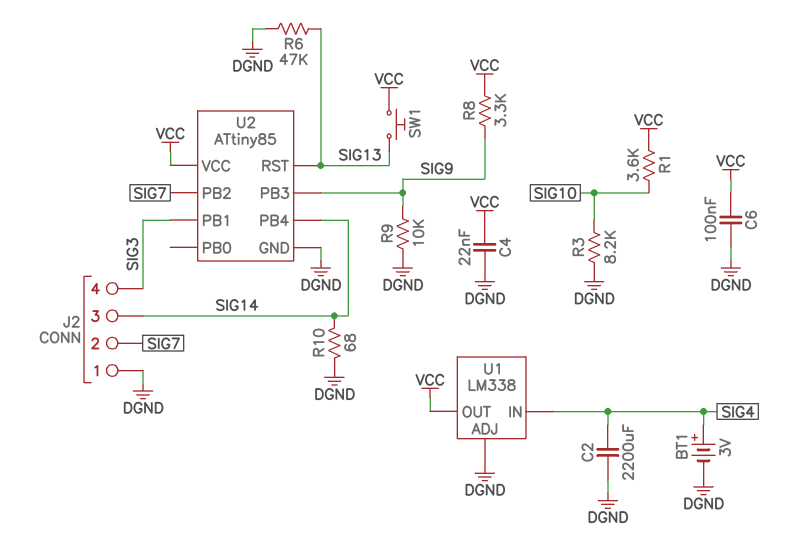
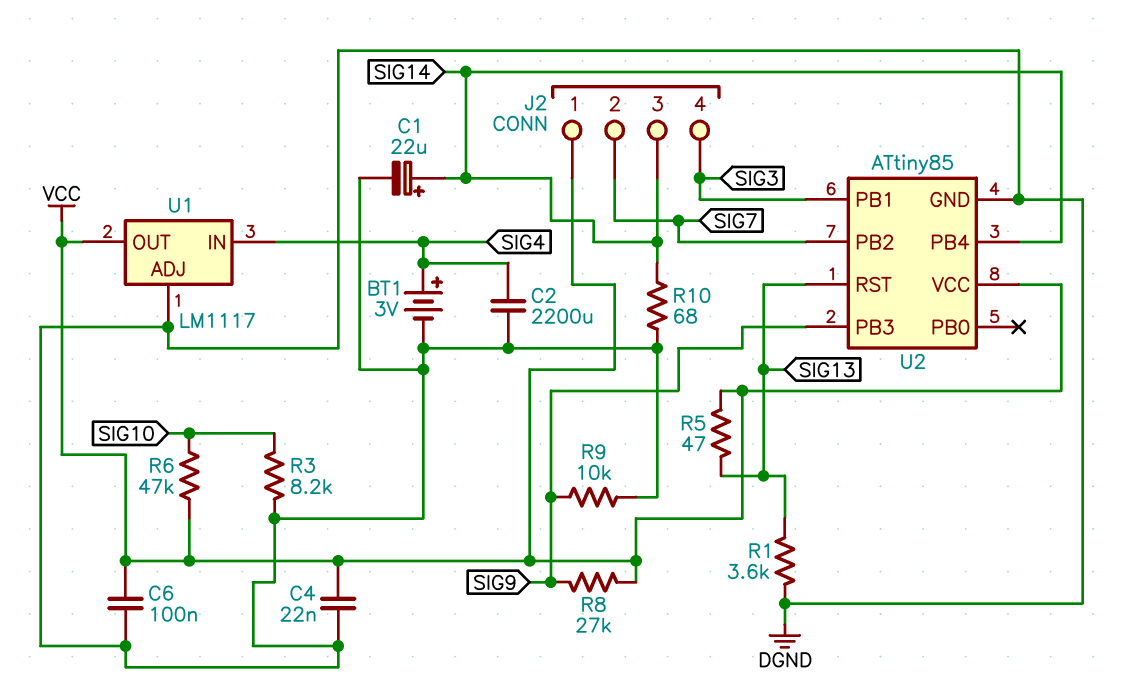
C1: none -> 22uF (plus SIG14, minus DGND)
J2 pin 1: DGND -> VCC
R1: 3.6k (SIG10, VCC) -> 3.6k (DGND, SIG13)
R5: none -> 47 (SIG13, VCC)
R6: 47k (DGND, SIG13) -> 47k (SIG10, VCC)
R8: 3.3k (SIG9, VCC) -> 27k (SIG9, VCC)
SW1: button (SIG13, VCC) -> none
U1: LM338 -> LM1117

